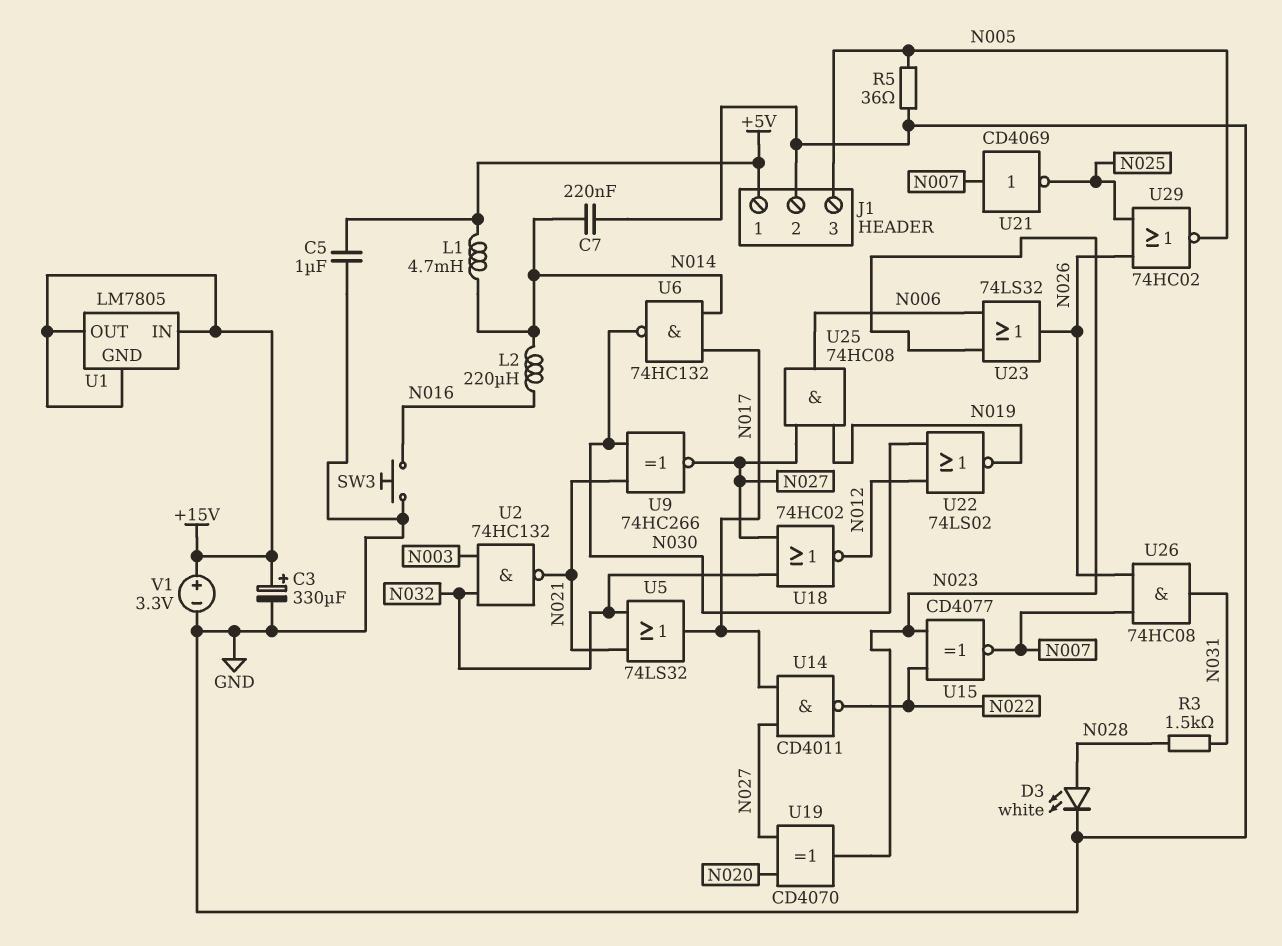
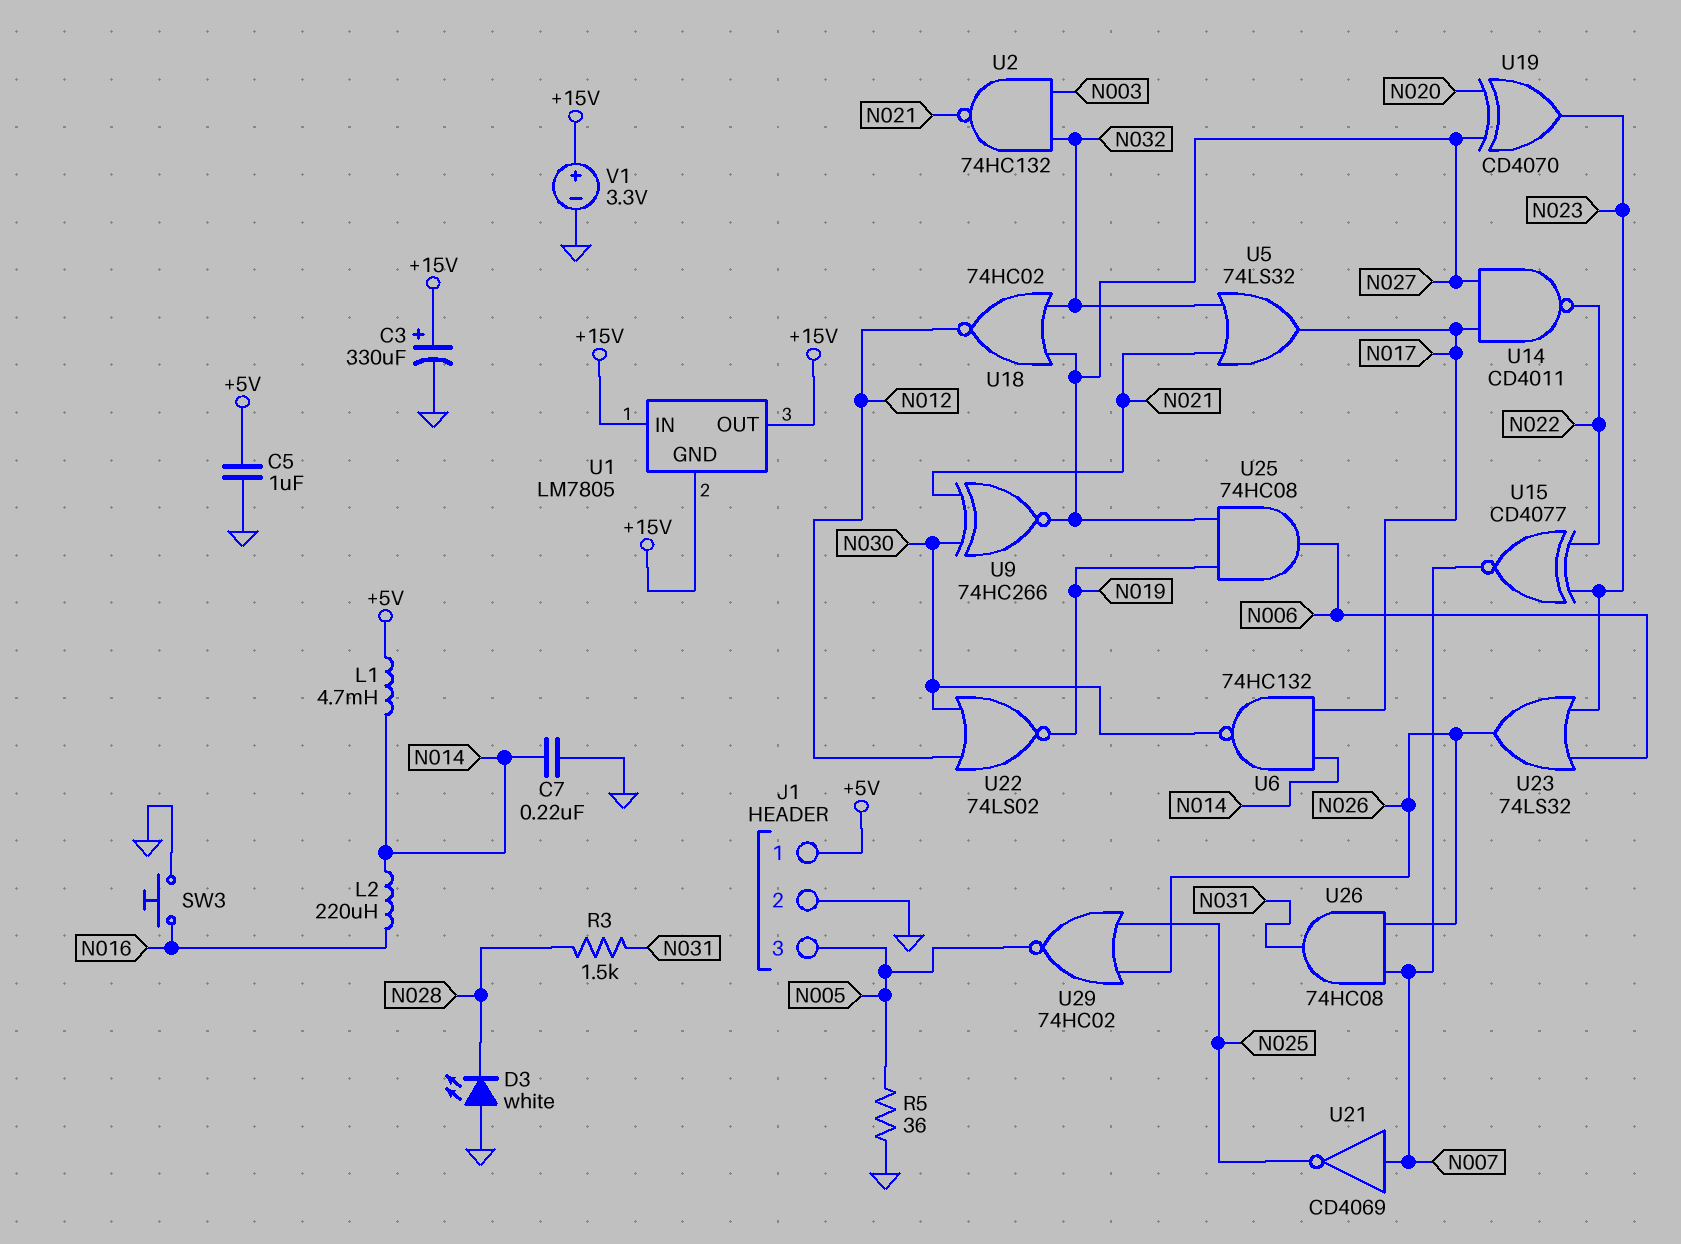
D3: LED white (A N028, K GND) -> LED white (A GND, K N028)

